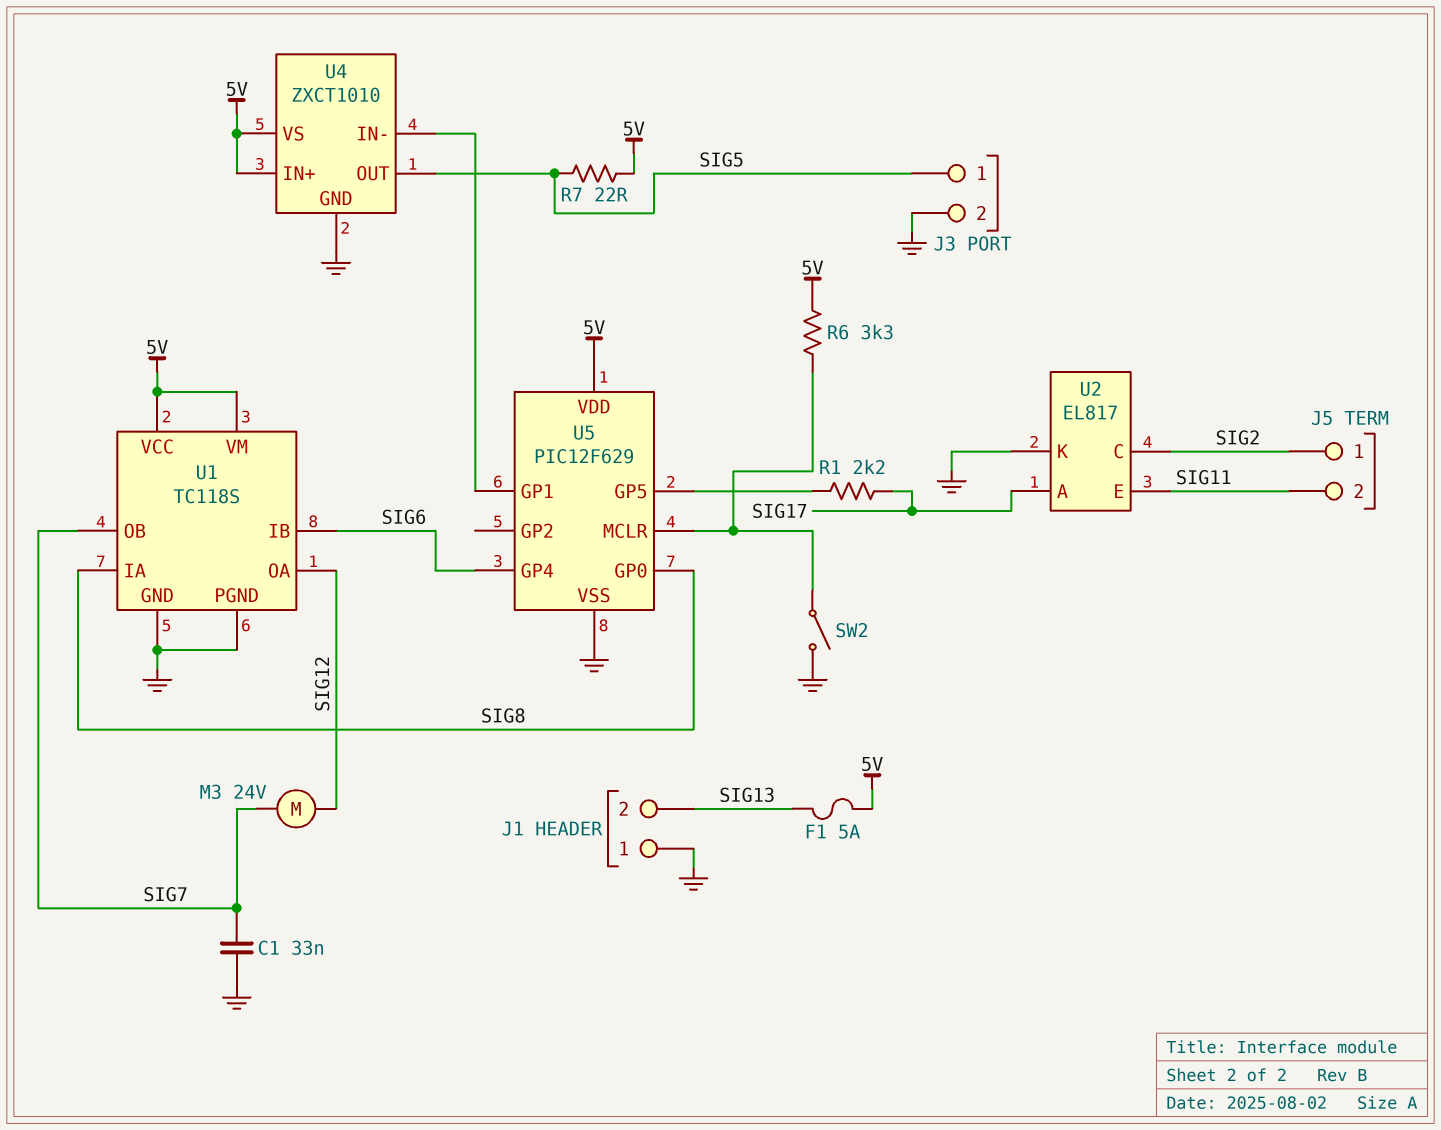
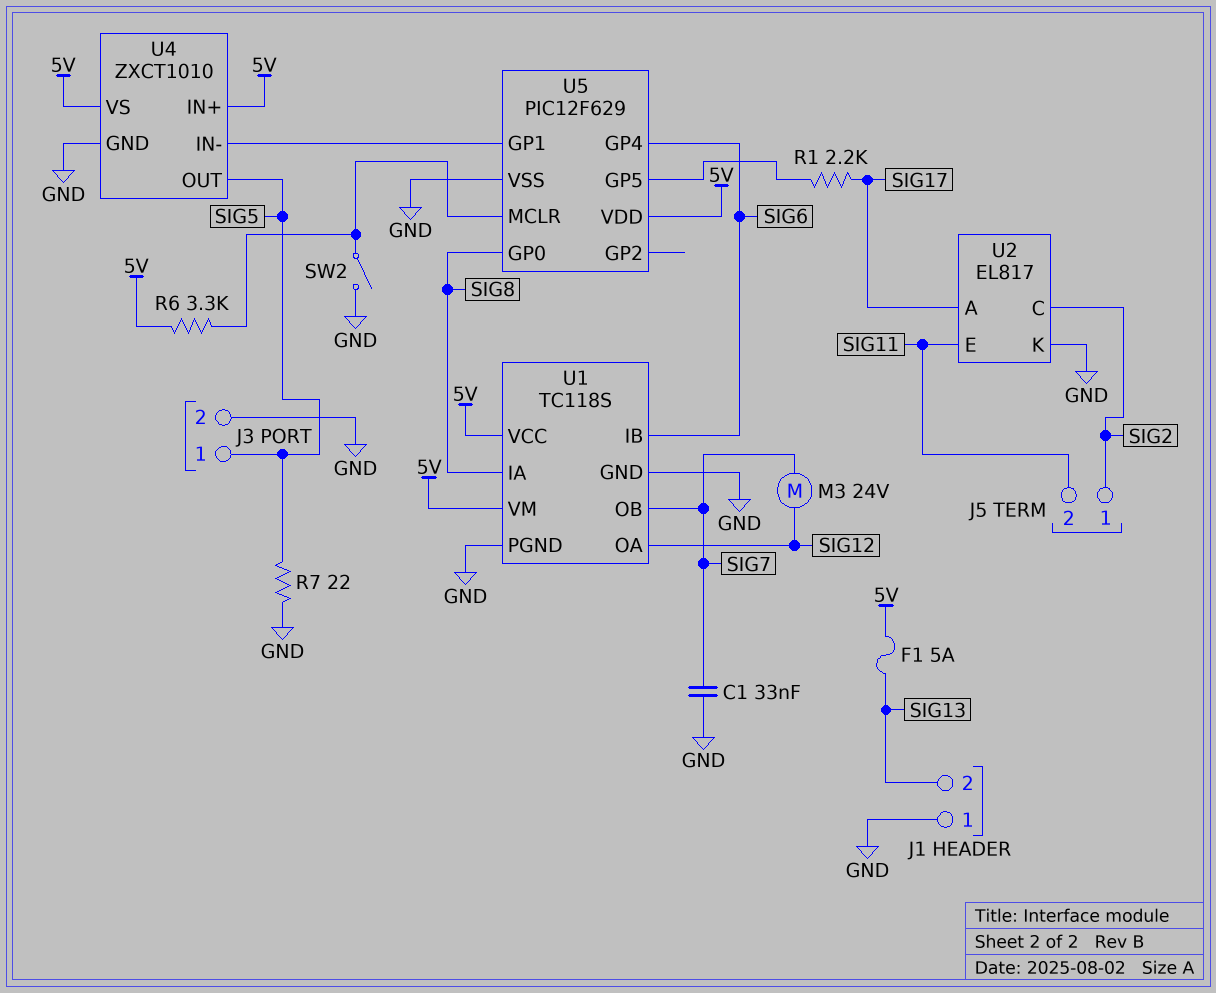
R7: 22 (5V, SIG5) -> 22 (GND, SIG5)

